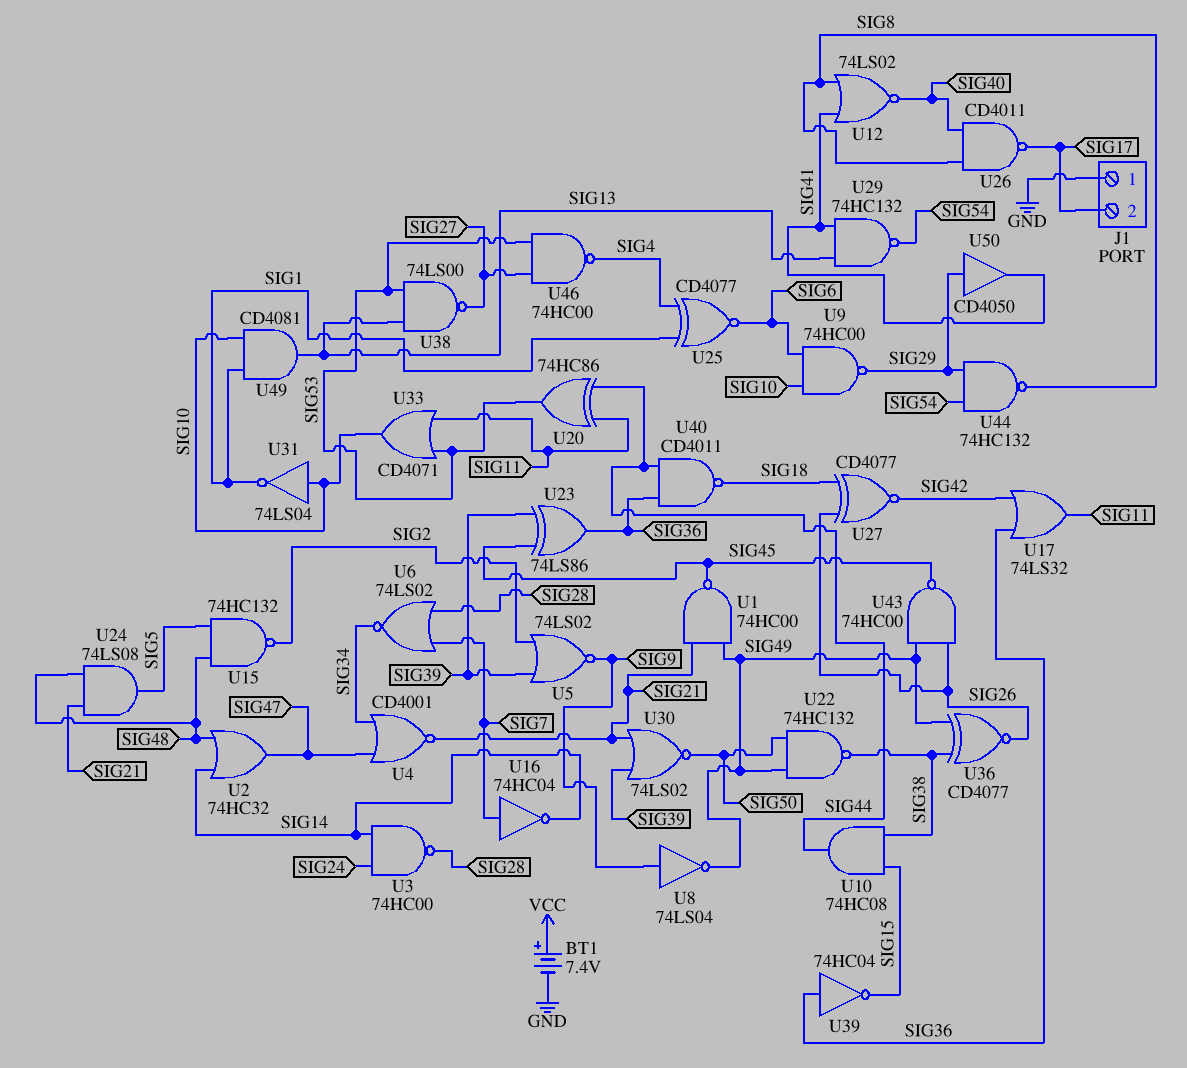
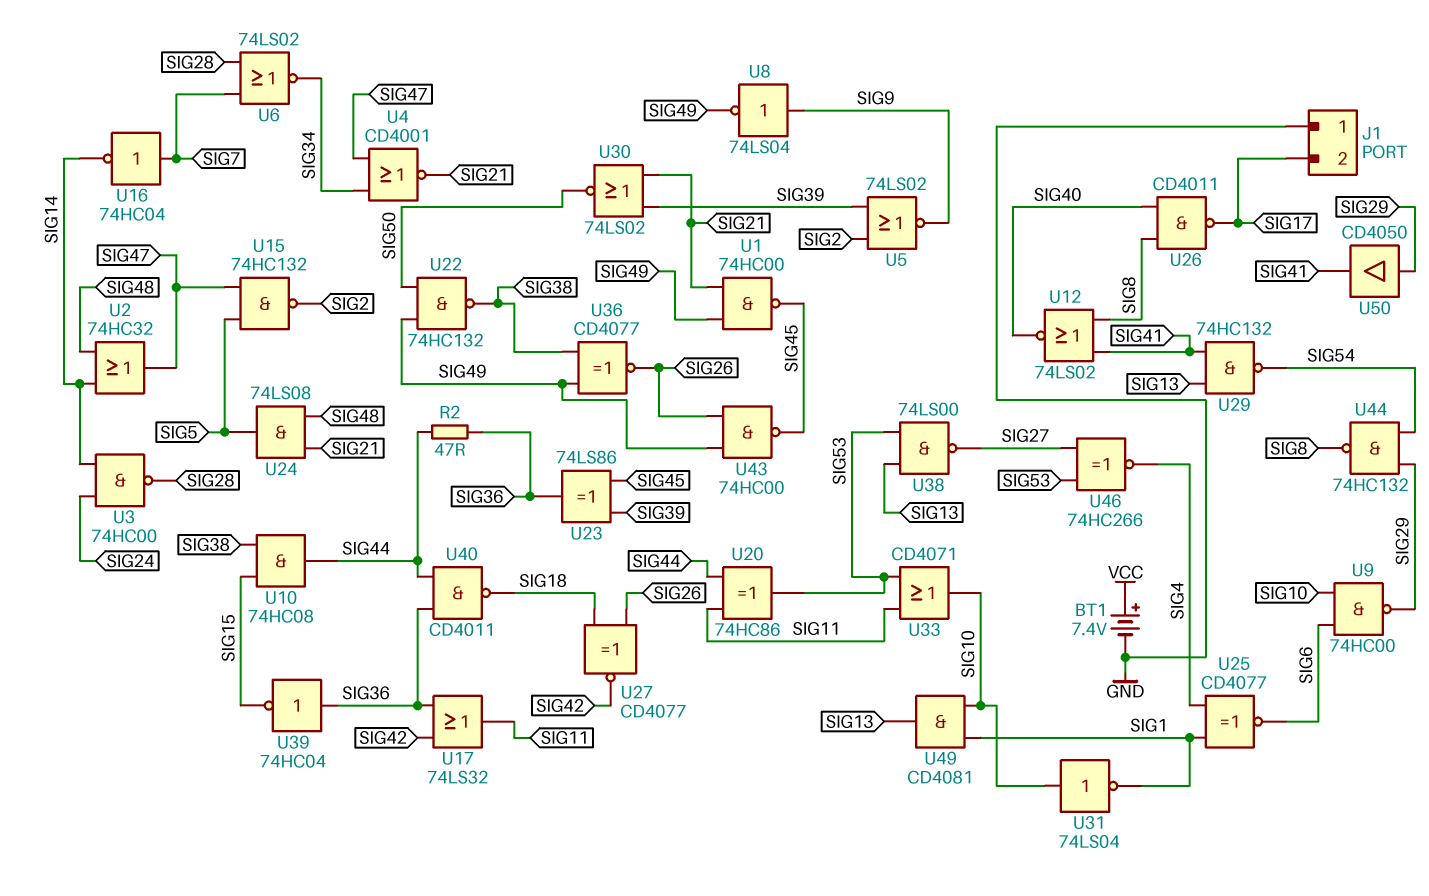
R2: none -> 47 (SIG36, SIG44)
U15: NAND 74HC132 (in SIG5, in SIG48, out SIG2) -> NAND 74HC132 (in SIG5, in SIG47, out SIG2)
U46: NAND 74HC00 (in SIG27, in SIG53, out SIG4) -> XNOR 74HC266 (in SIG27, in SIG53, out SIG4)

